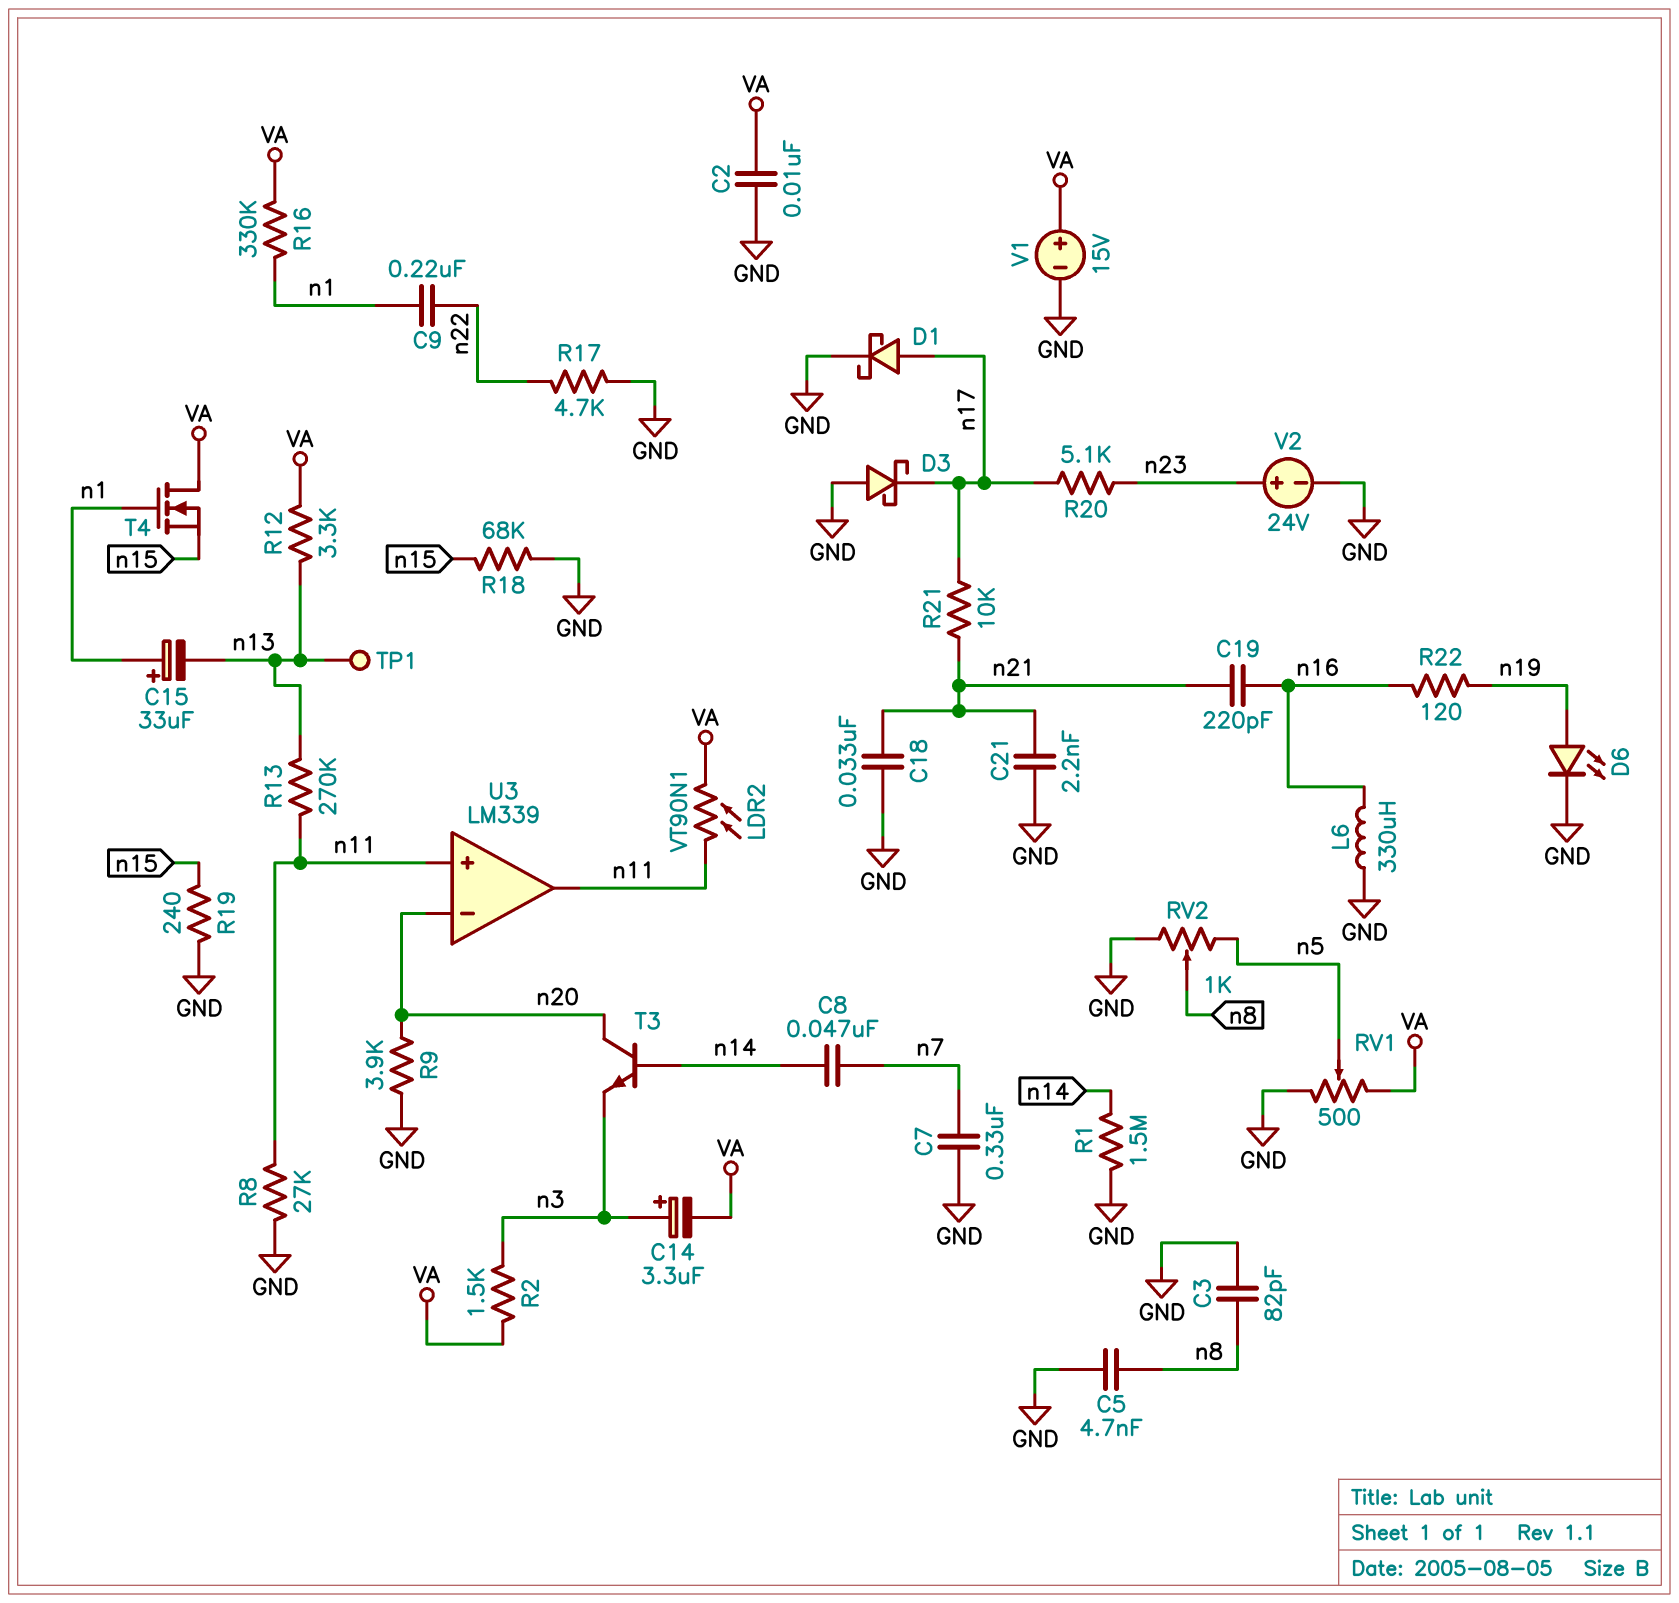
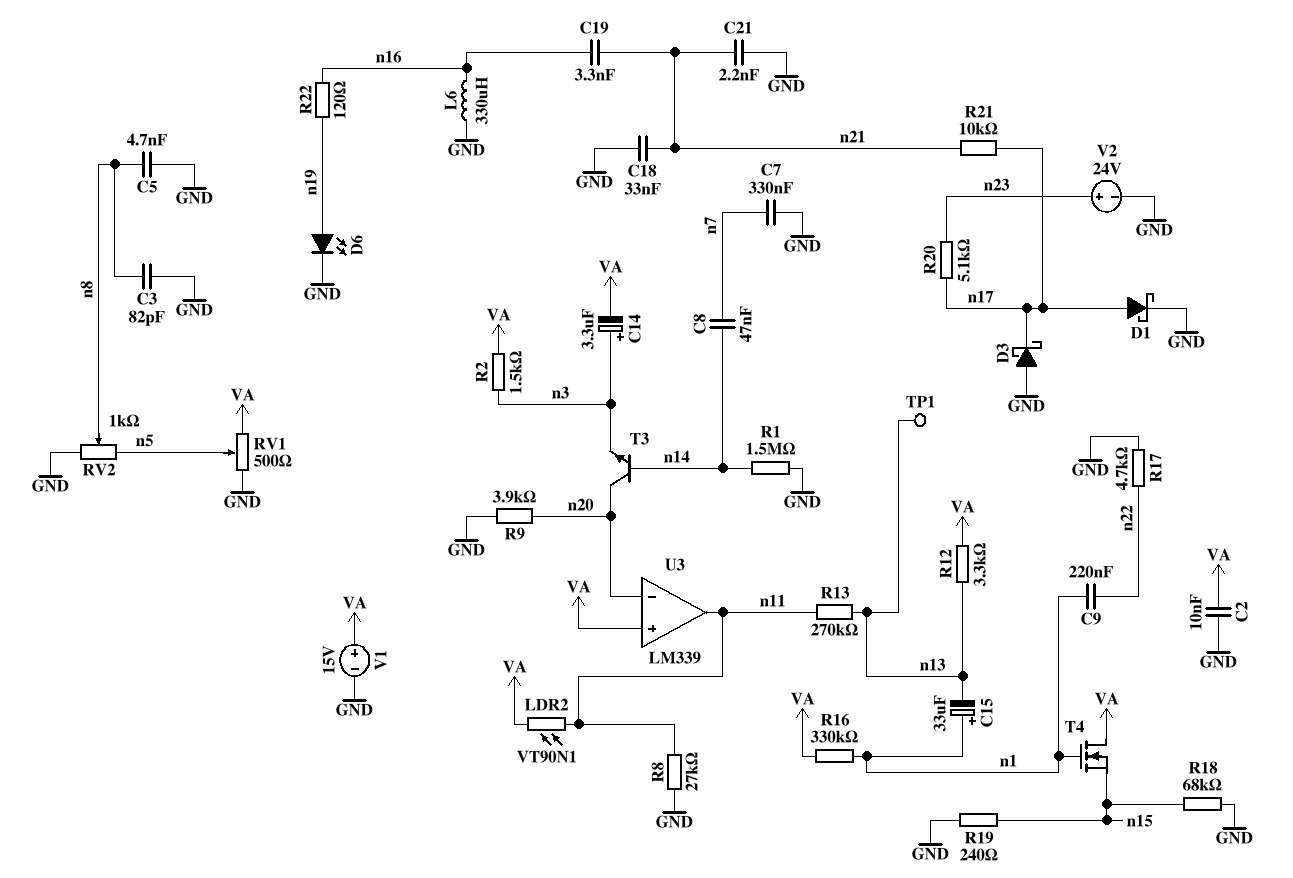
C19: 220pF (n16, n21) -> 3.3nF (n16, n21)
U3 pin in+: n11 -> VA

